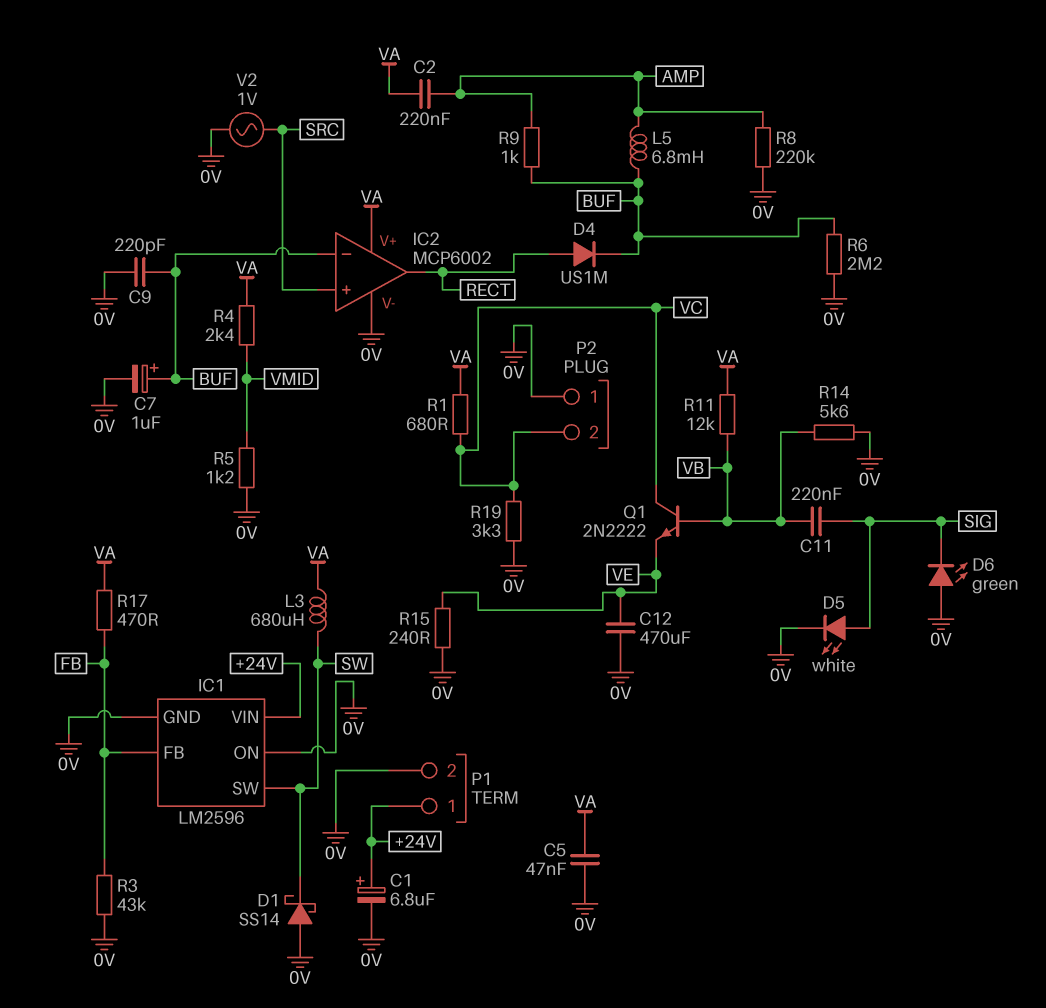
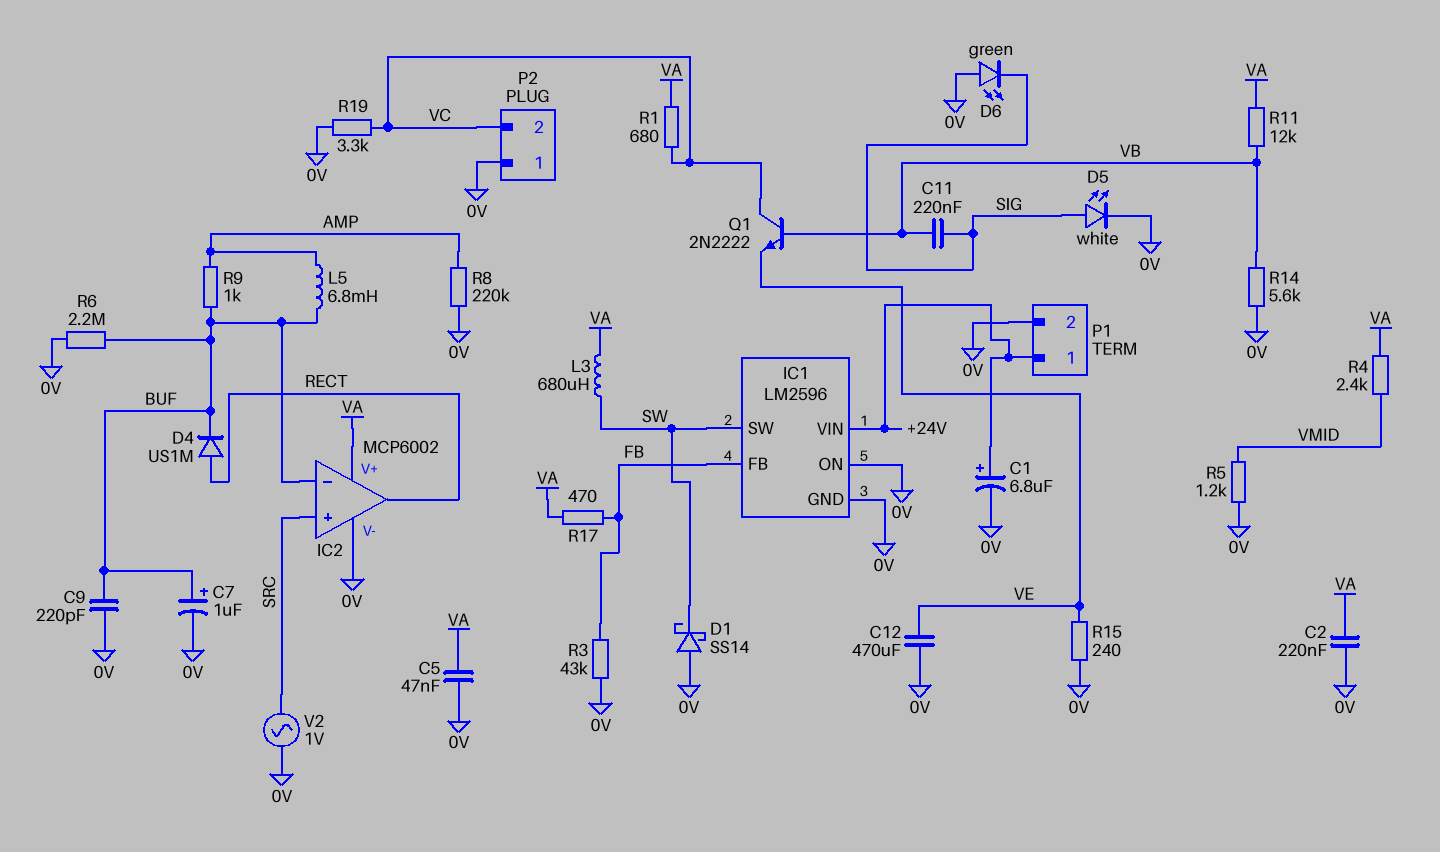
C2: 220nF (AMP, VA) -> 220nF (0V, VA)

